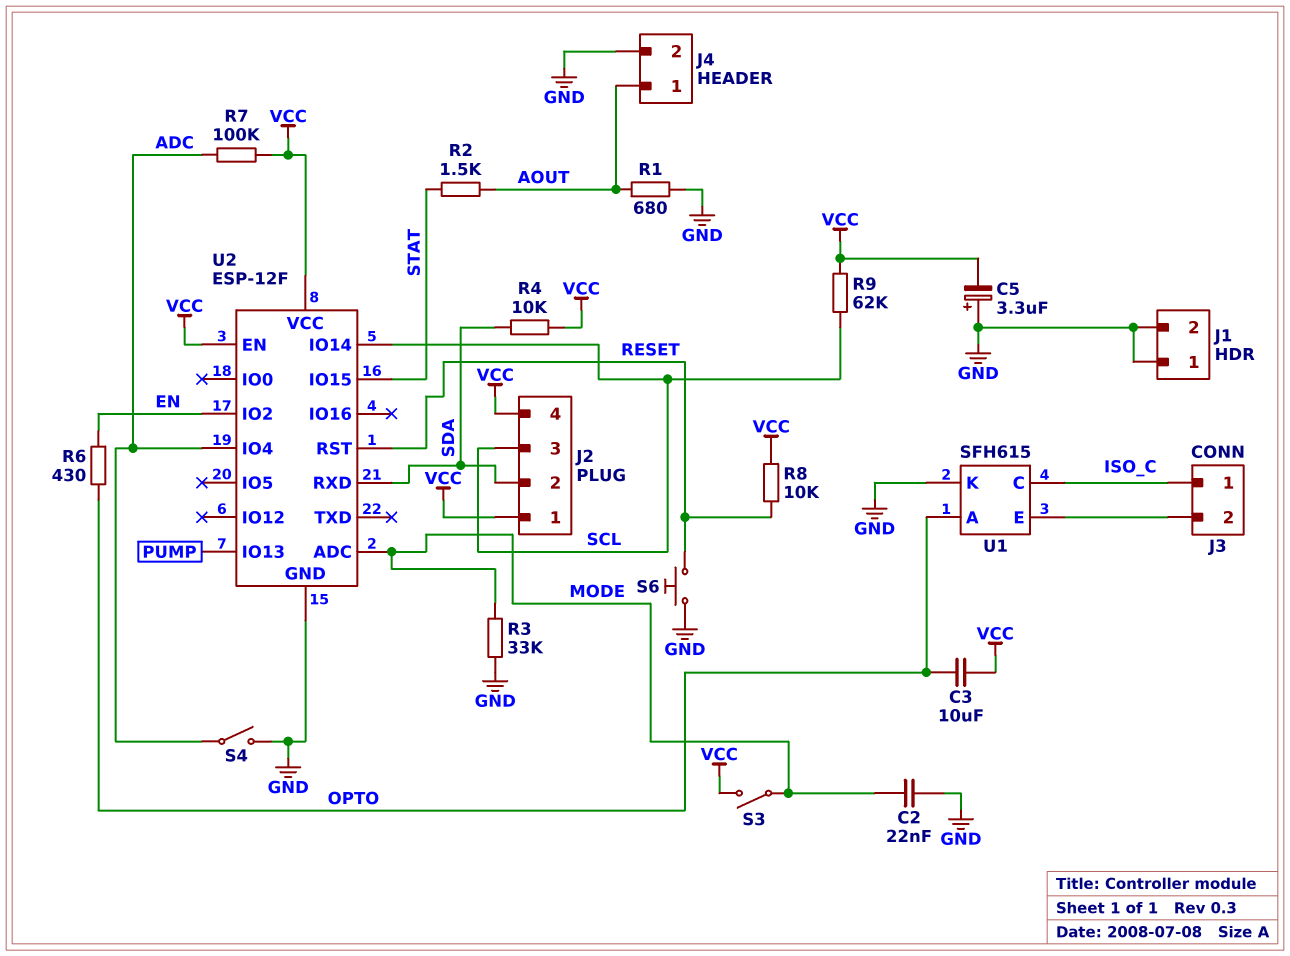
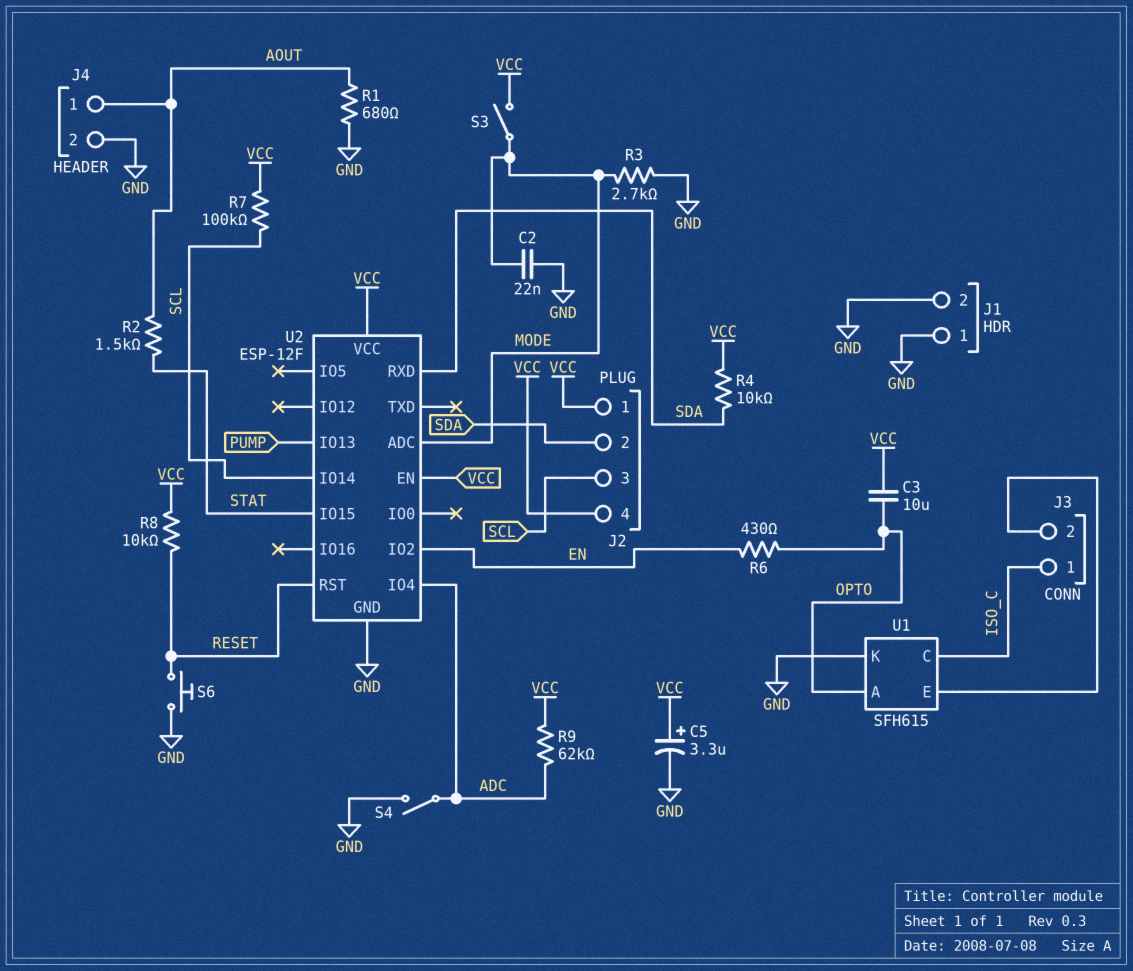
C5: 3.3uF (plus GND, minus VCC) -> 3.3uF (plus VCC, minus GND)
R3: 33k (GND, MODE) -> 2.7k (GND, MODE)
R7: 100k (ADC, VCC) -> 100k (SCL, VCC)
R9: 62k (SCL, VCC) -> 62k (ADC, VCC)

